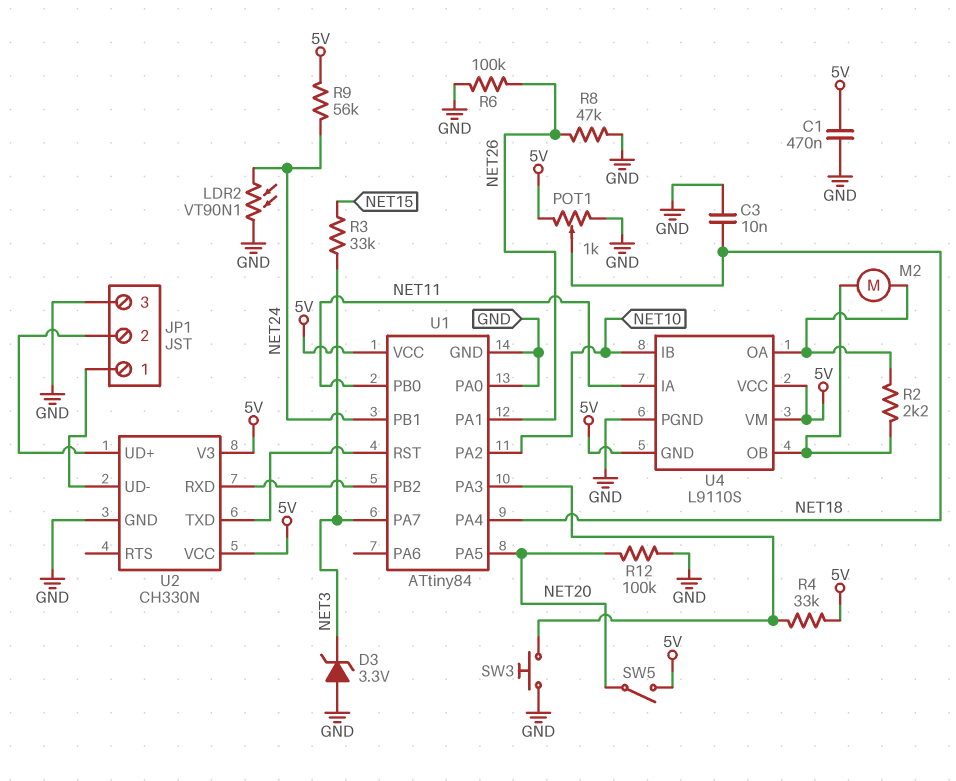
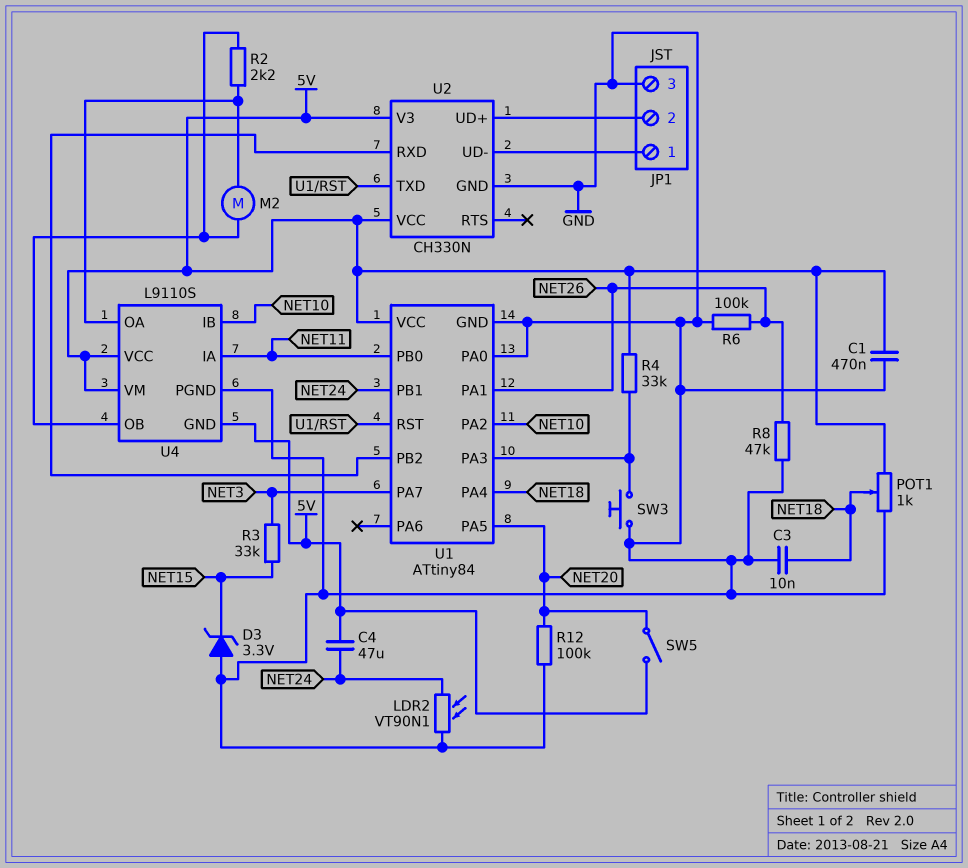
C4: none -> 47uF (5V, NET24)
D3: zener 3.3V (A GND, K NET3) -> zener 3.3V (A GND, K NET15)
R9: 56k (5V, NET24) -> none

